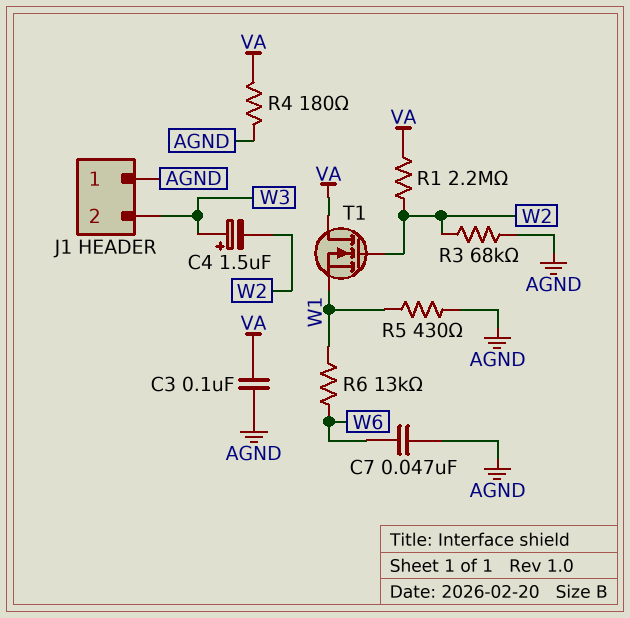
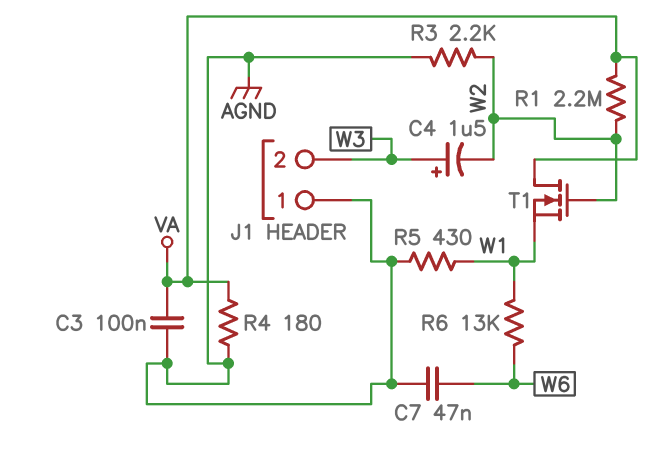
R3: 68k (AGND, W2) -> 2.2k (AGND, W2)

